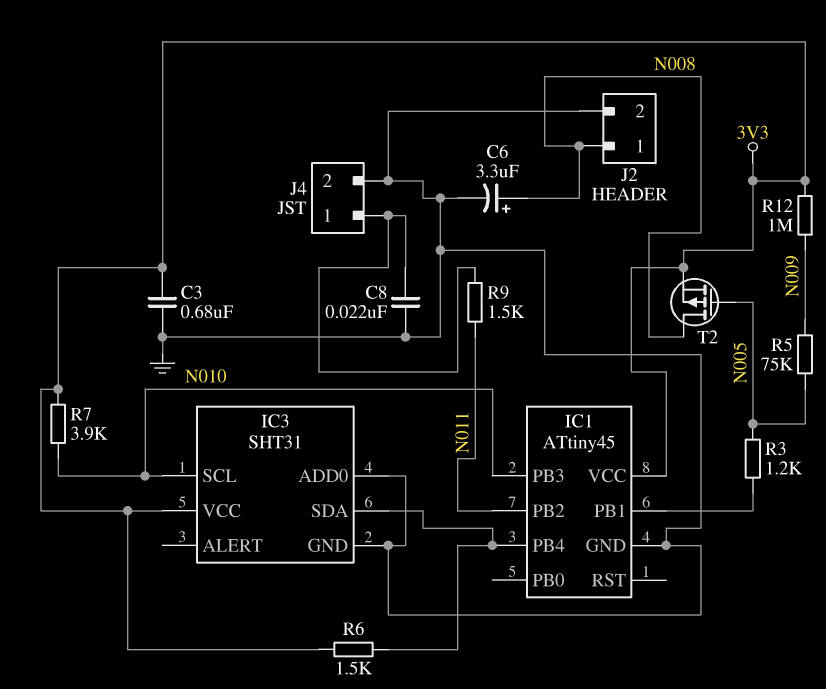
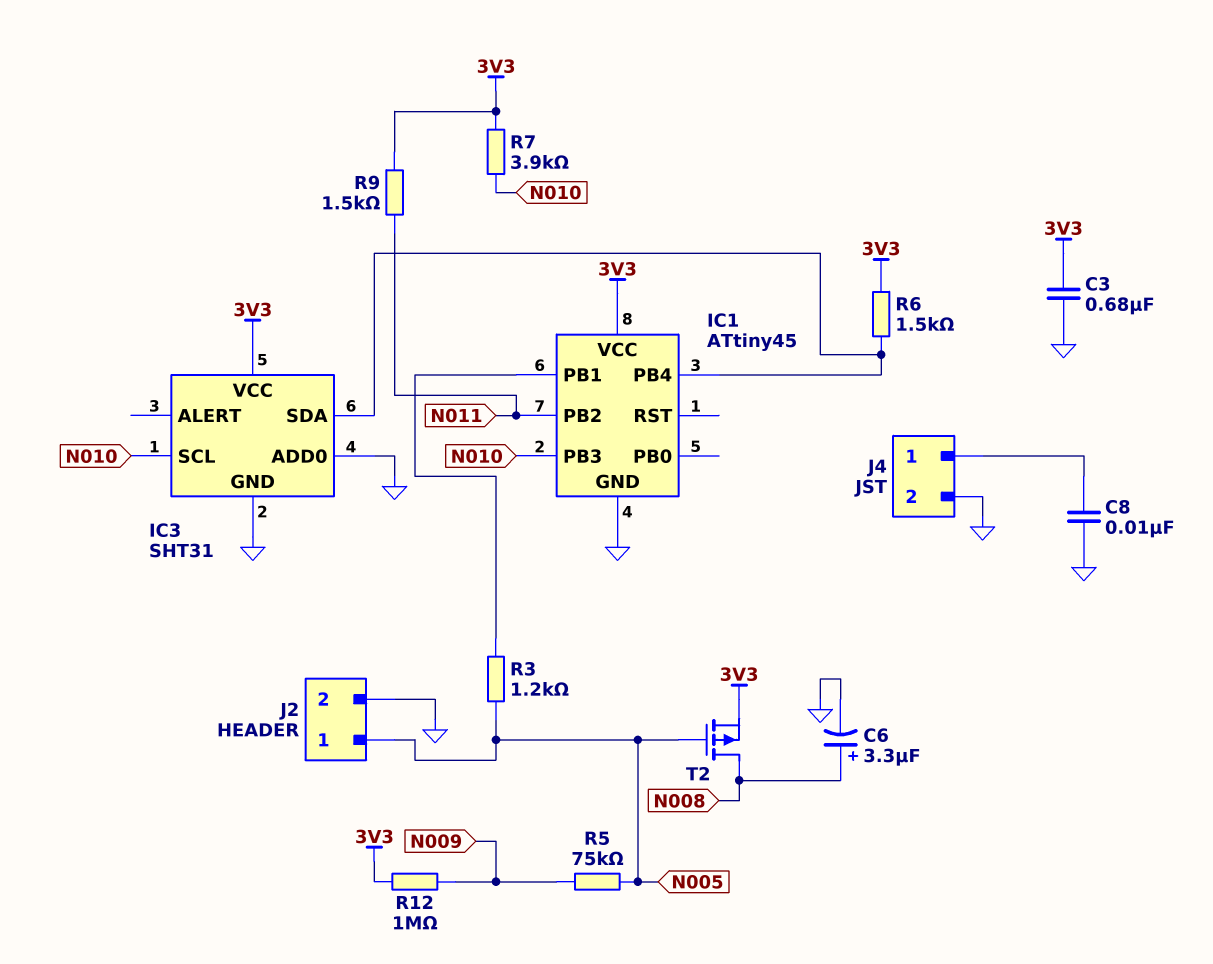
C8: 22nF (GND, J4/1) -> 10nF (GND, J4/1)
J2 pin 1: N008 -> N005
R9: 1.5k (J4/1, N011) -> 1.5k (3V3, N011)

